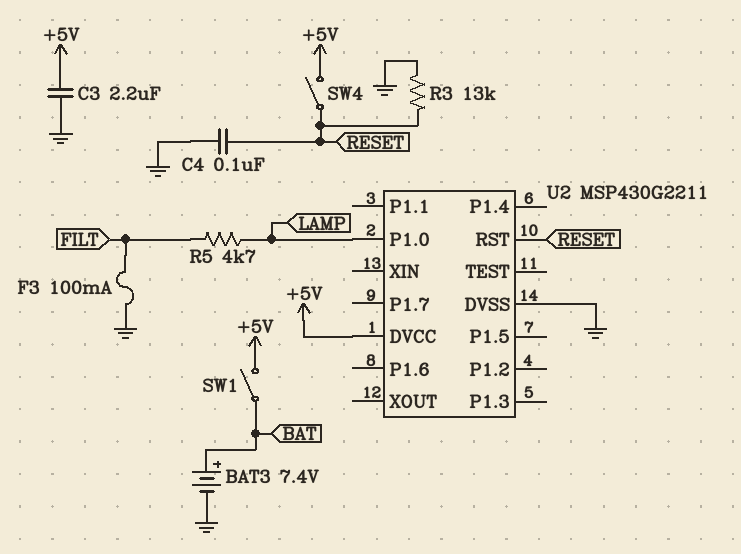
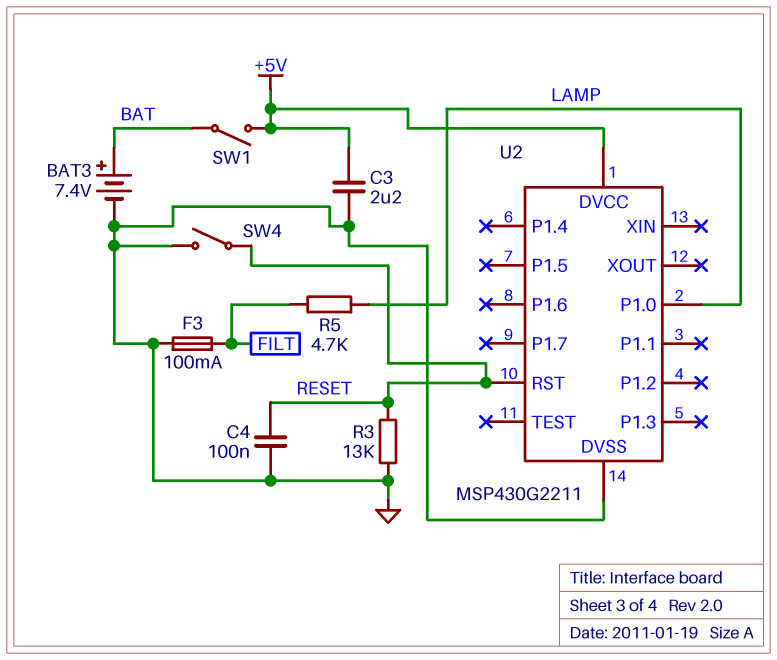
SW4: switch (+5V, RESET) -> switch (GND, RESET)

